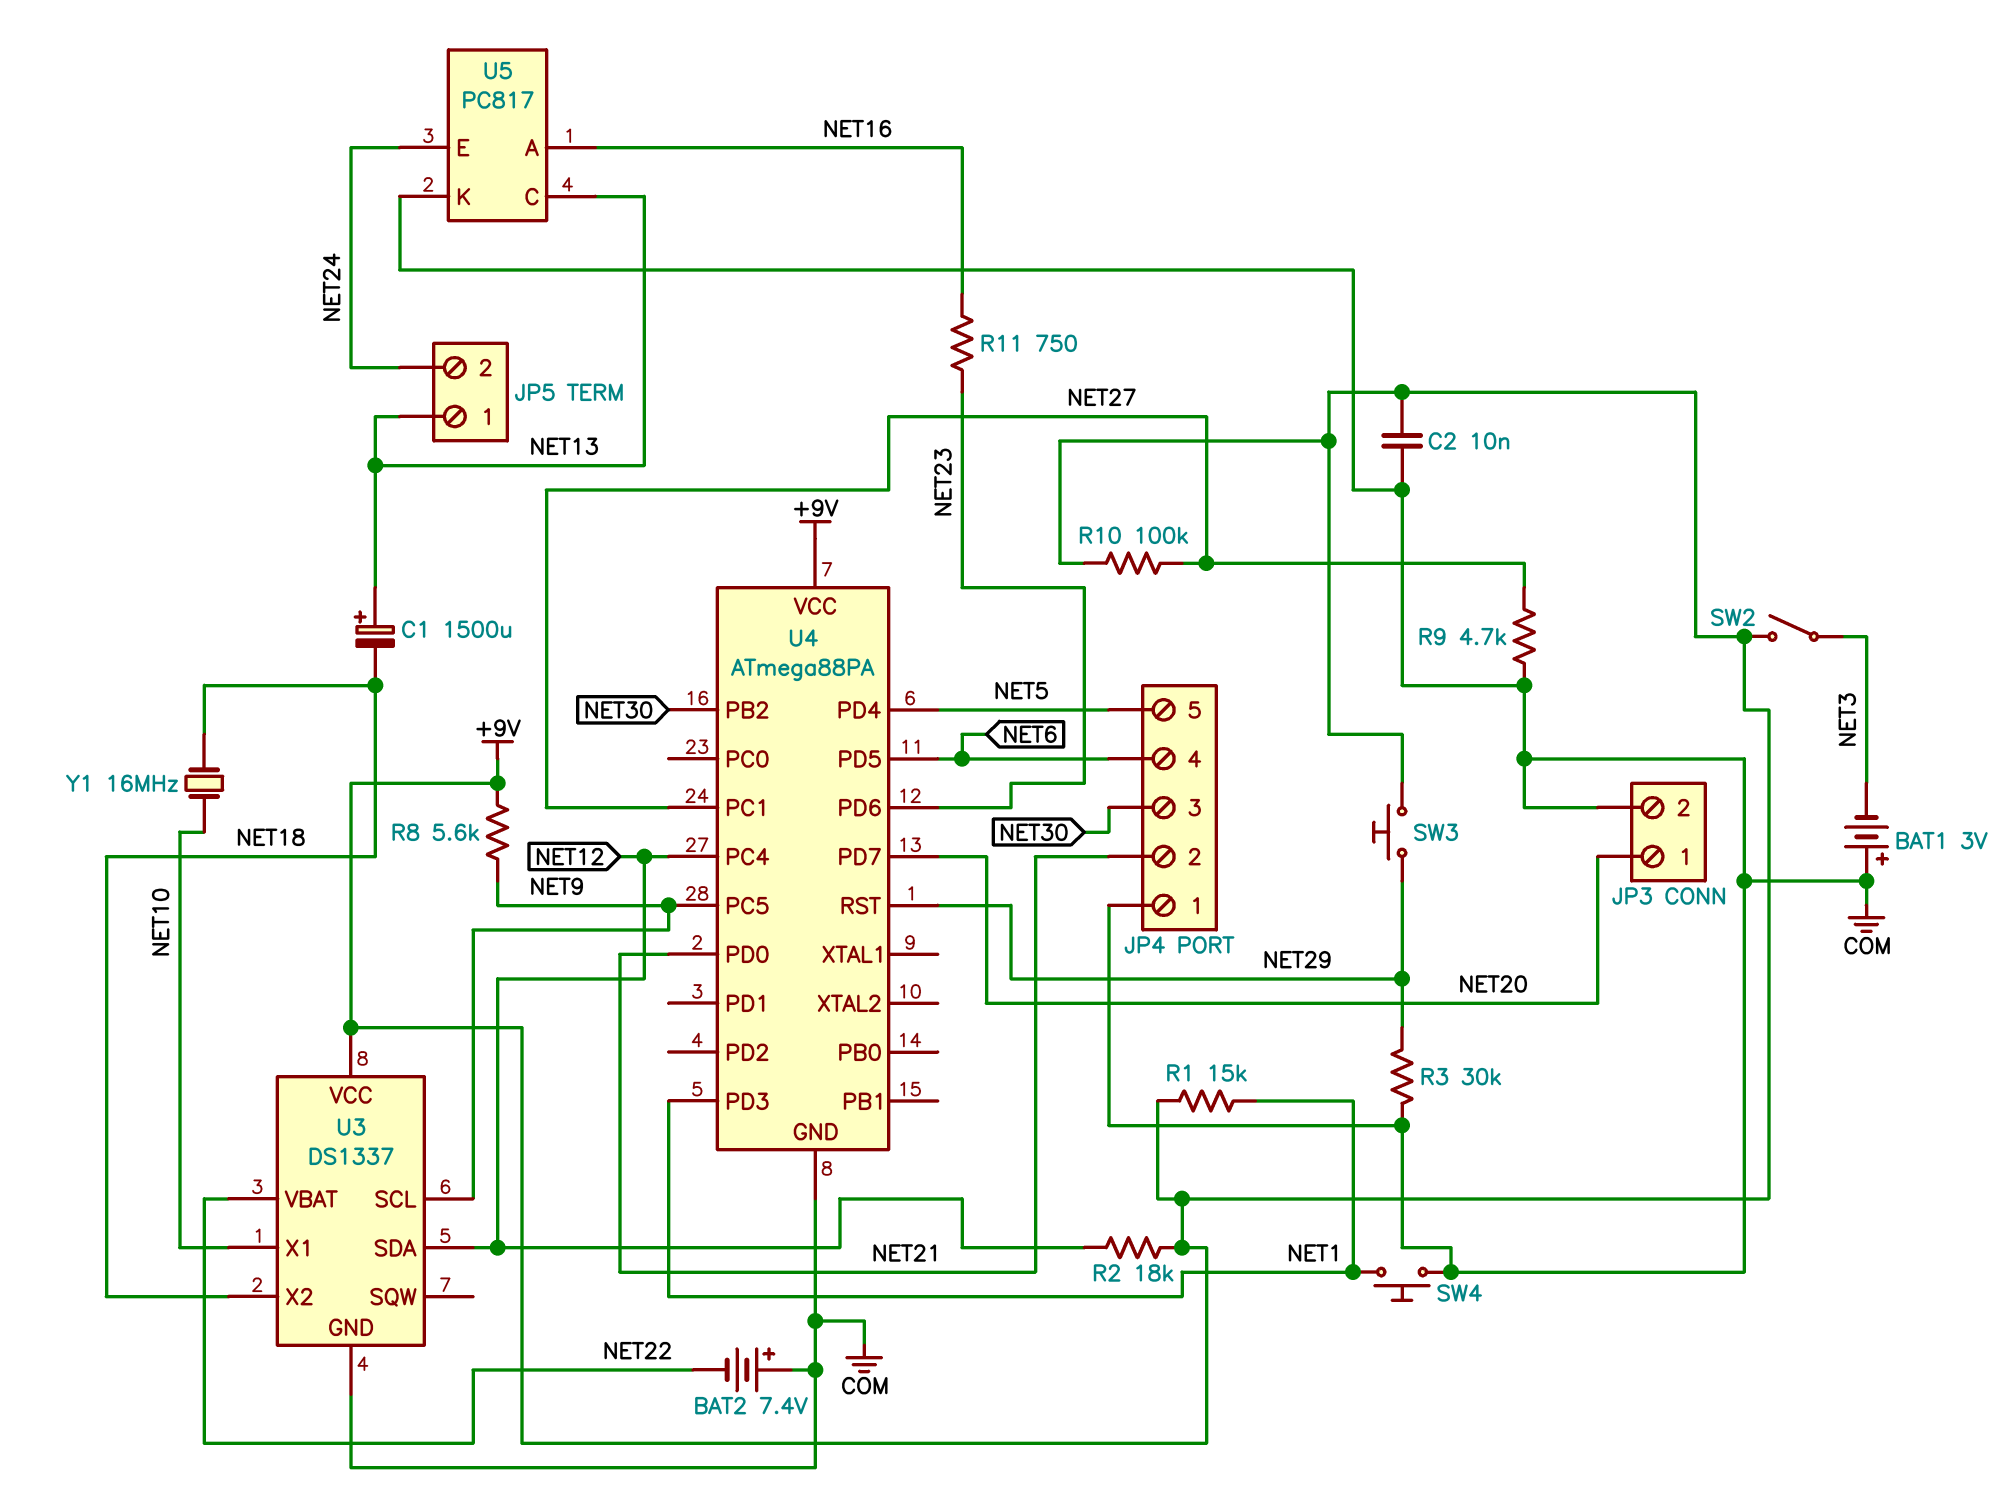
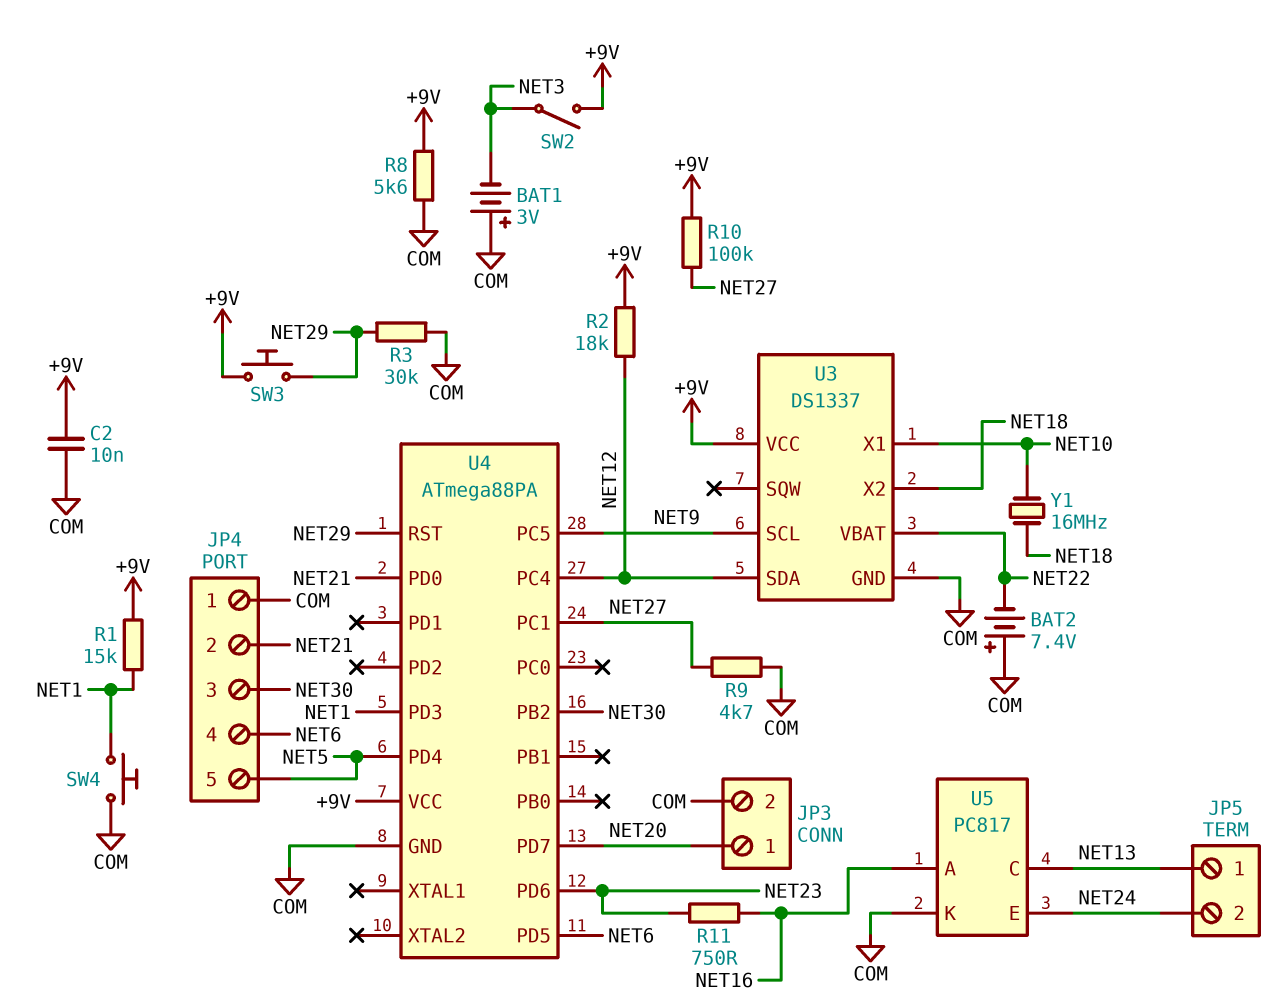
C1: 1500uF (plus NET13, minus NET18) -> none
R8: 5.6k (+9V, NET9) -> 5.6k (+9V, COM)

